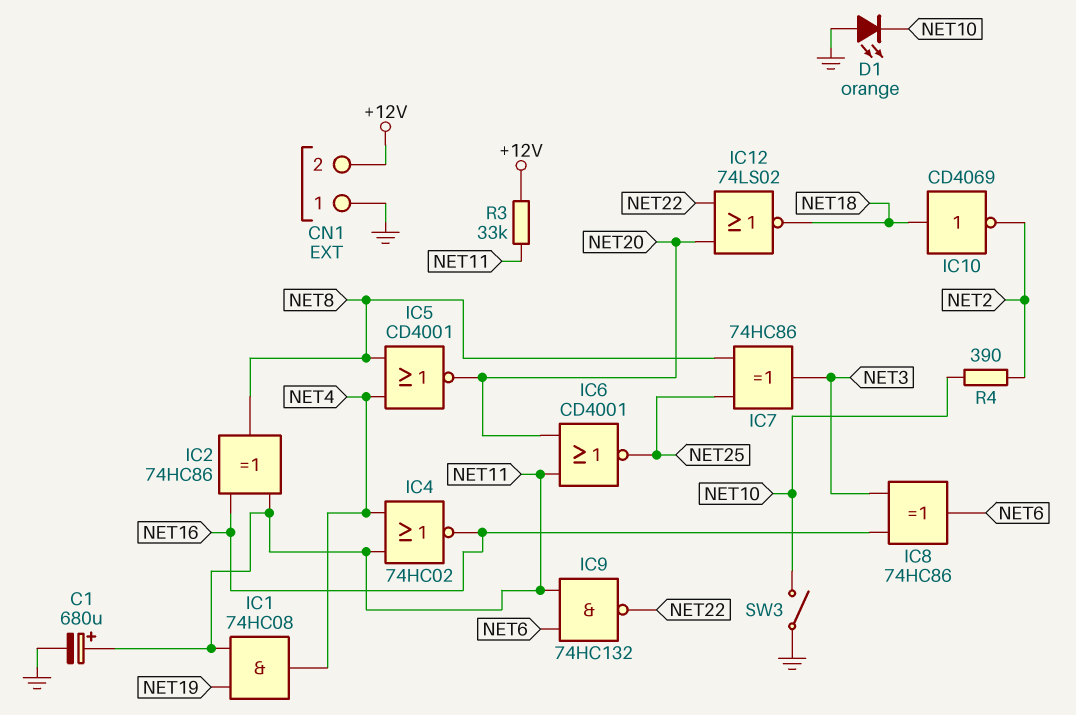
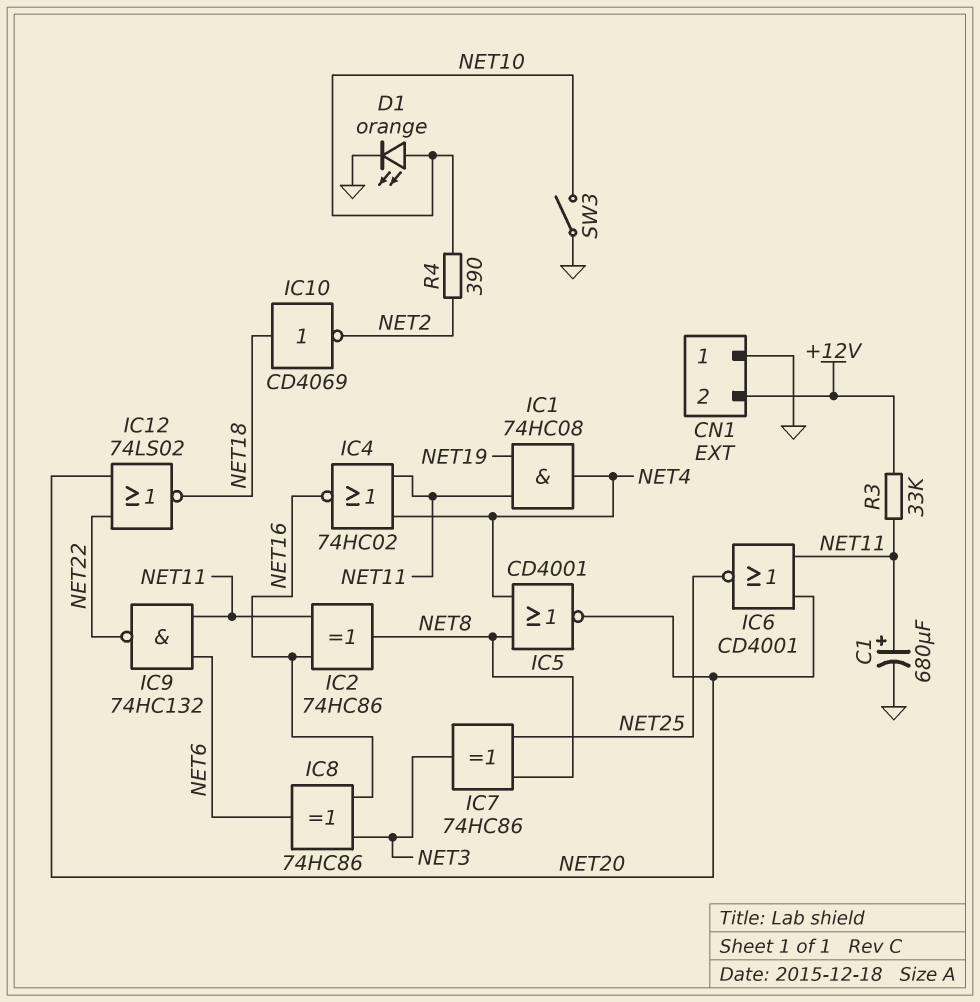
D1: LED orange (A GND, K NET10) -> LED orange (A NET10, K GND)

